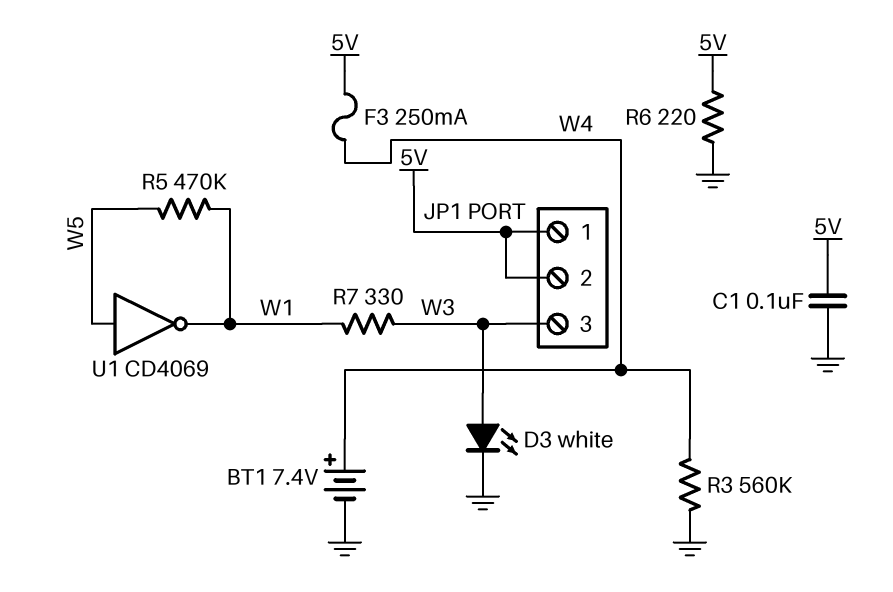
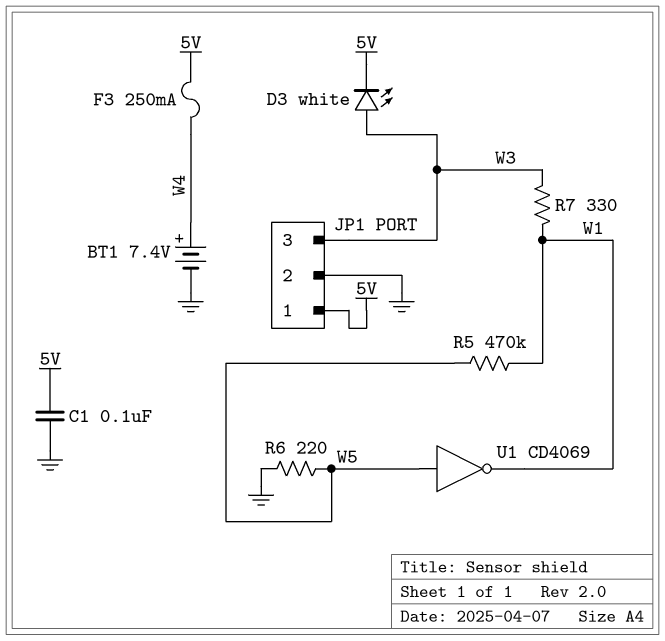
D3: LED white (A W3, K GND) -> LED white (A W3, K 5V)
JP1 pin 2: 5V -> GND
R3: 560k (GND, W4) -> none
R6: 220 (5V, GND) -> 220 (GND, W5)

